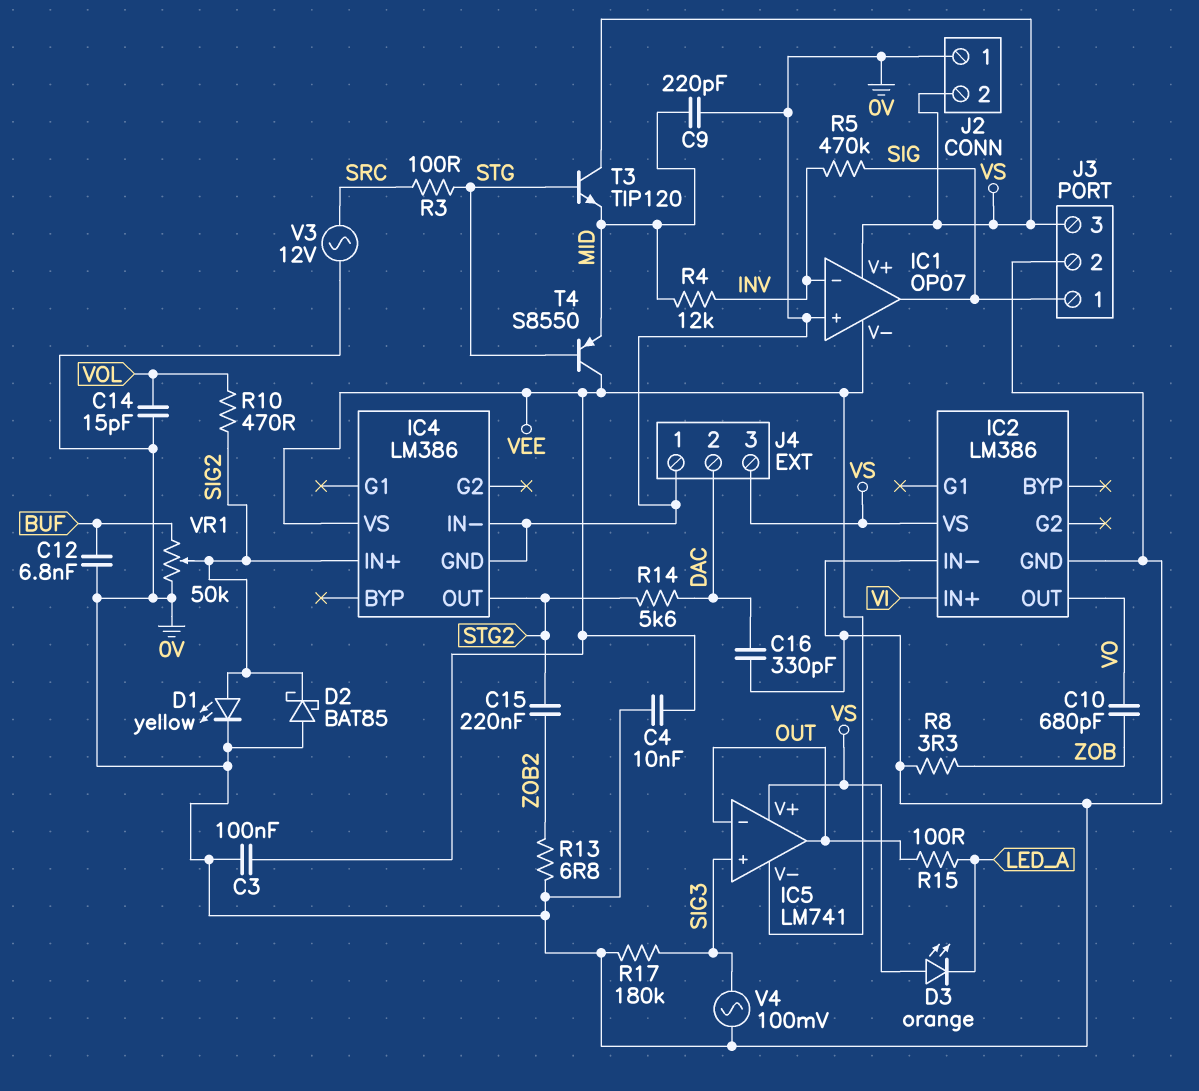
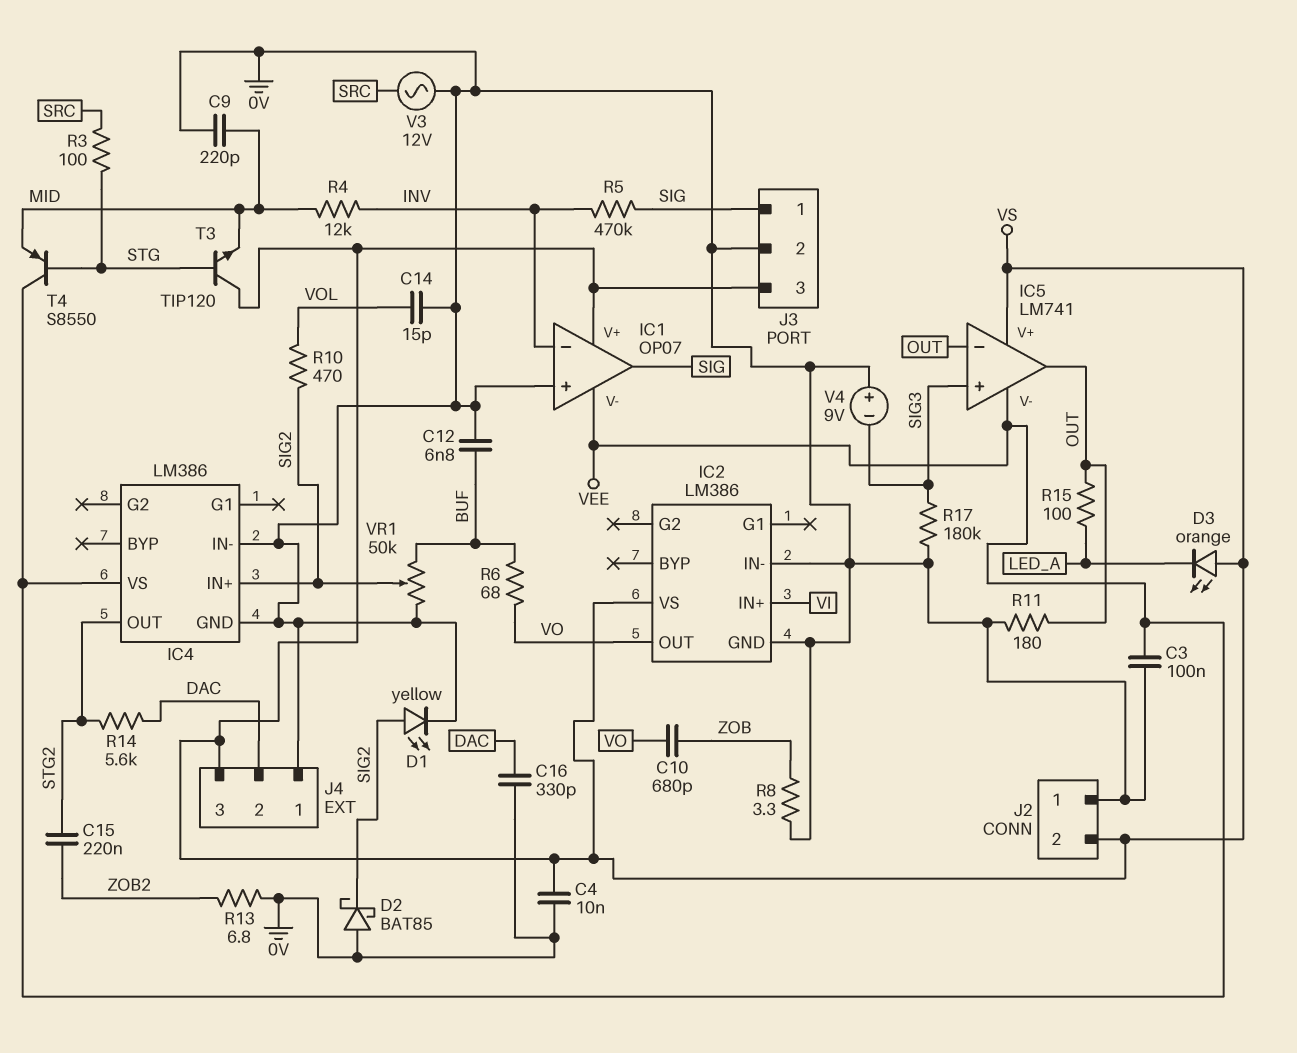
C4: 10nF (0V, VEE) -> 10nF (0V, VS)
R6: none -> 68 (BUF, VO)
R11: none -> 180 (0V, OUT)
V4: AC 100mV (0V, SIG3) -> 9V (plus 0V, minus SIG3)

